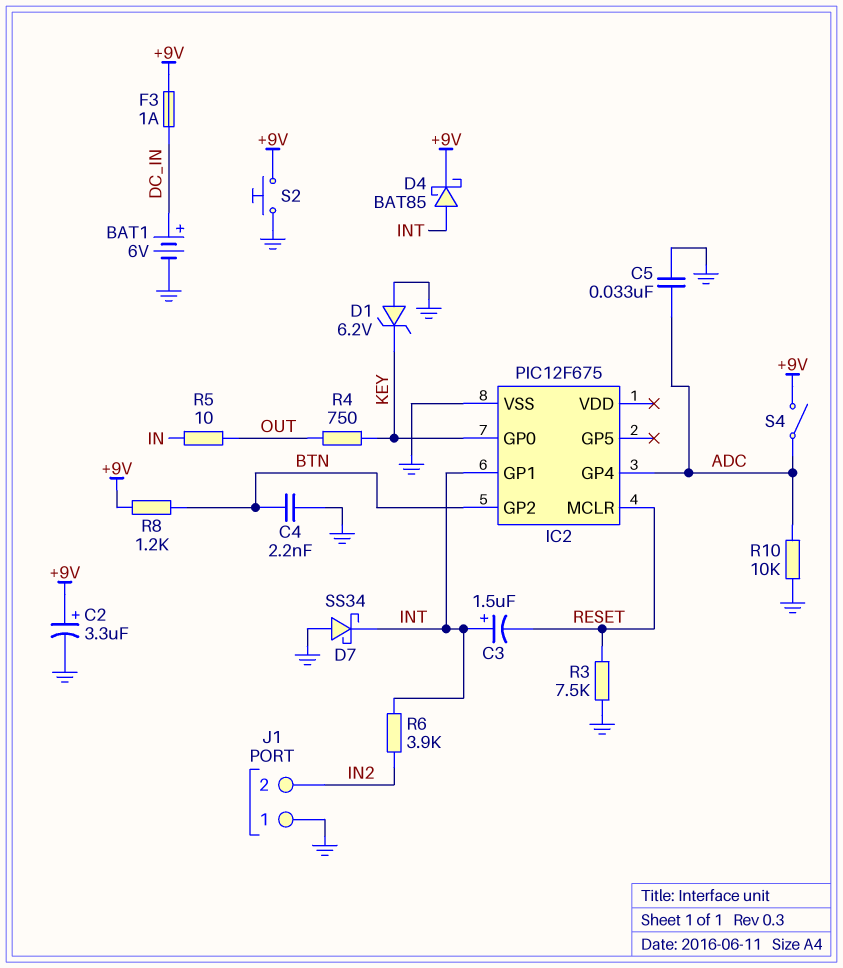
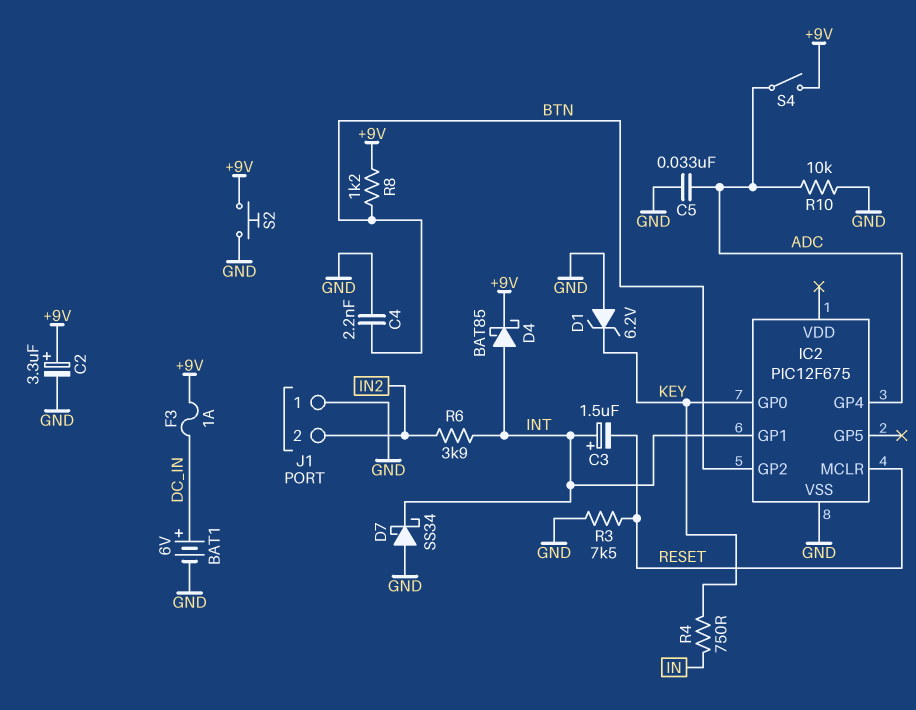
R4: 750 (KEY, OUT) -> 750 (IN, KEY)
R5: 10 (IN, OUT) -> none

